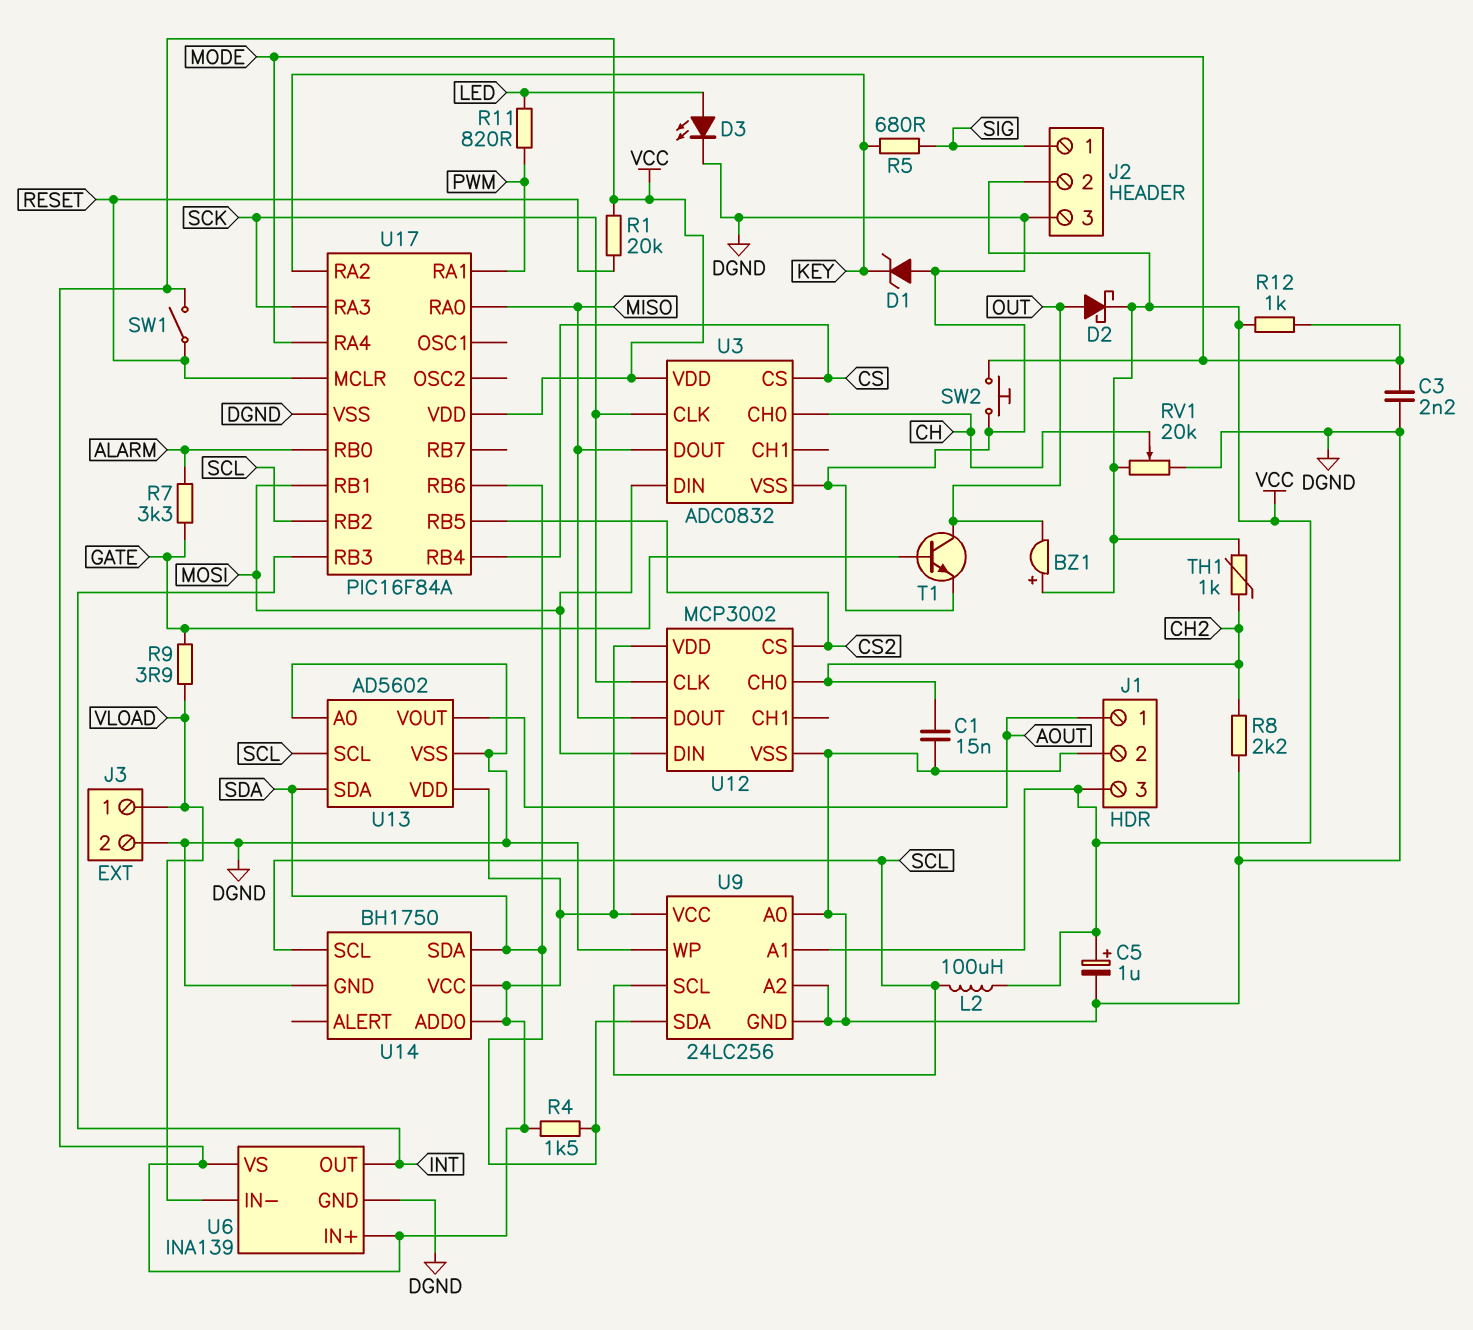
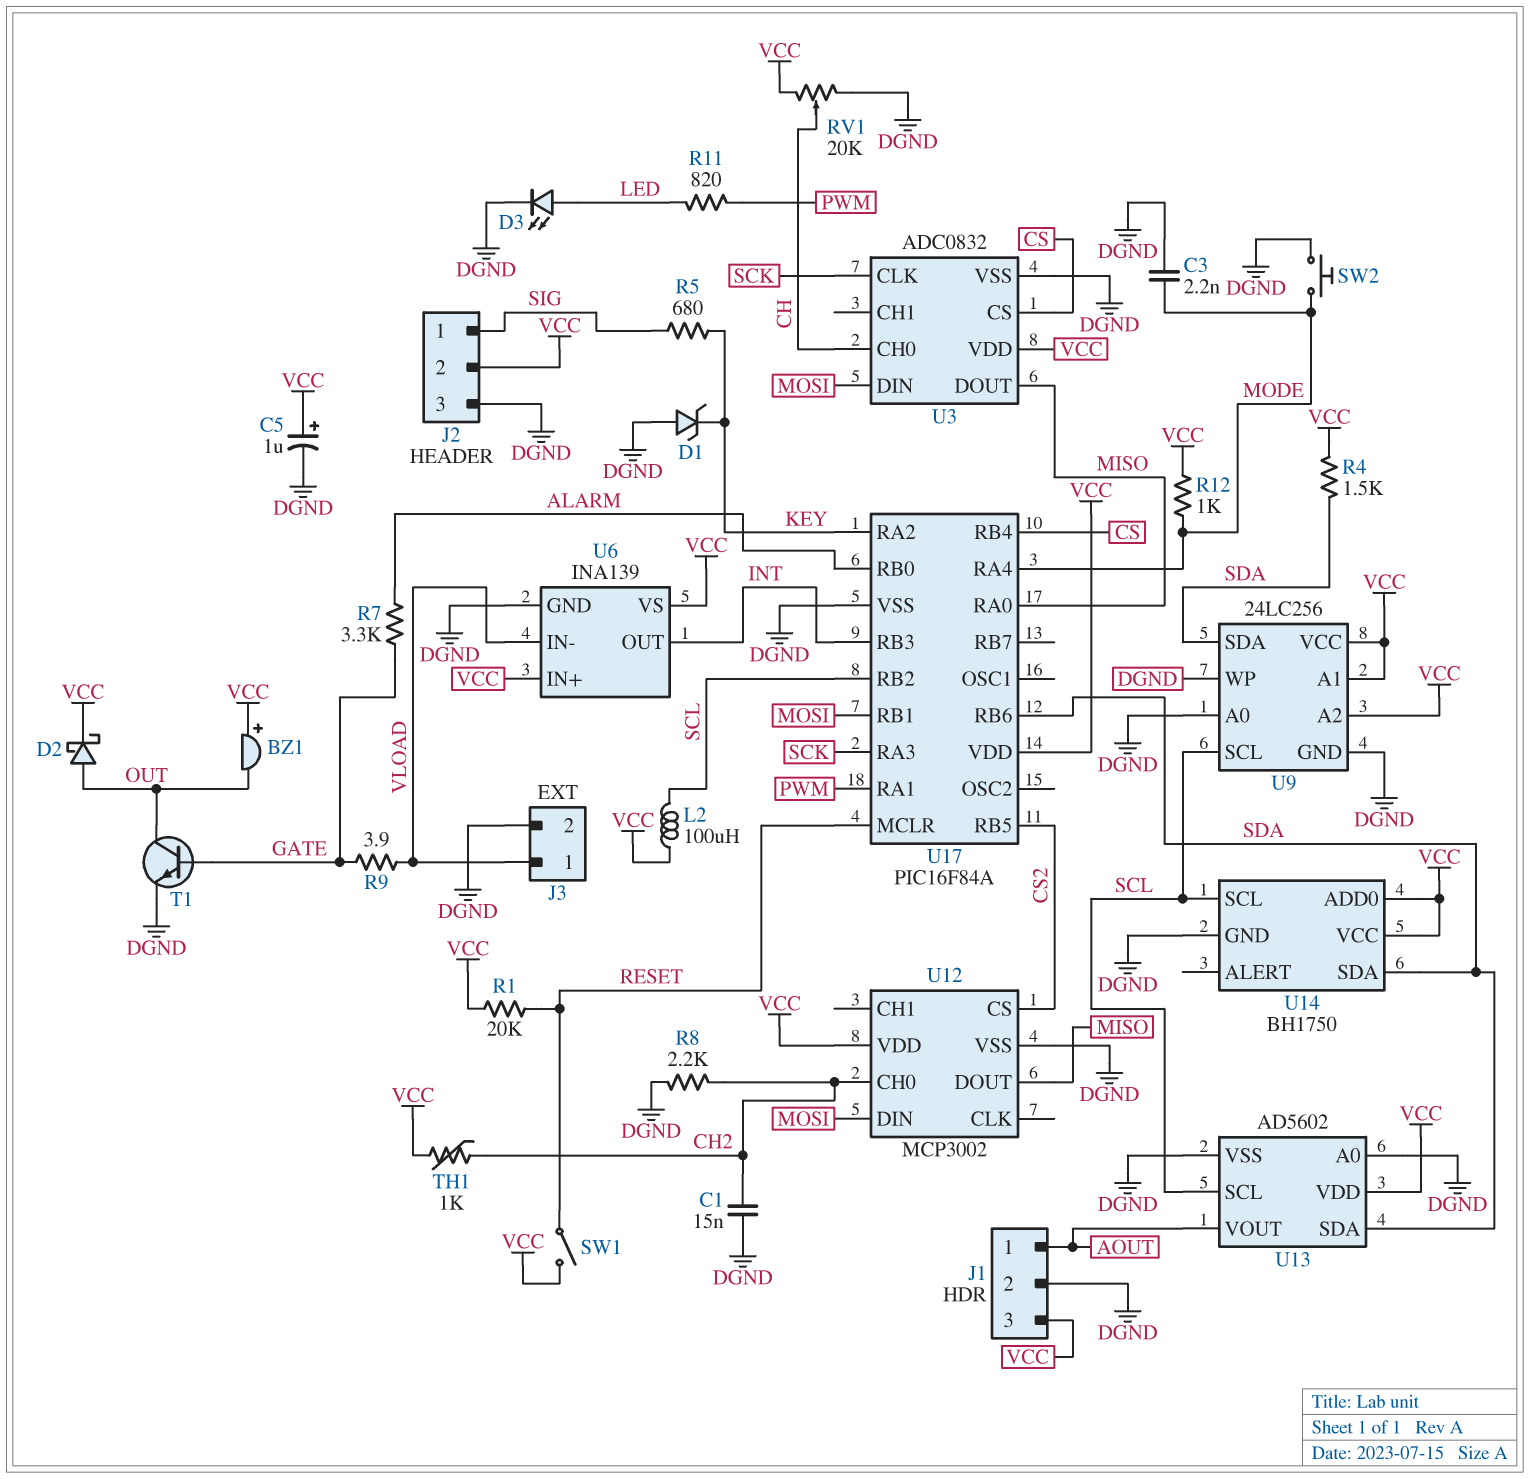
U9 pin A2: DGND -> VCC
U12 pin CLK: SCK -> none

